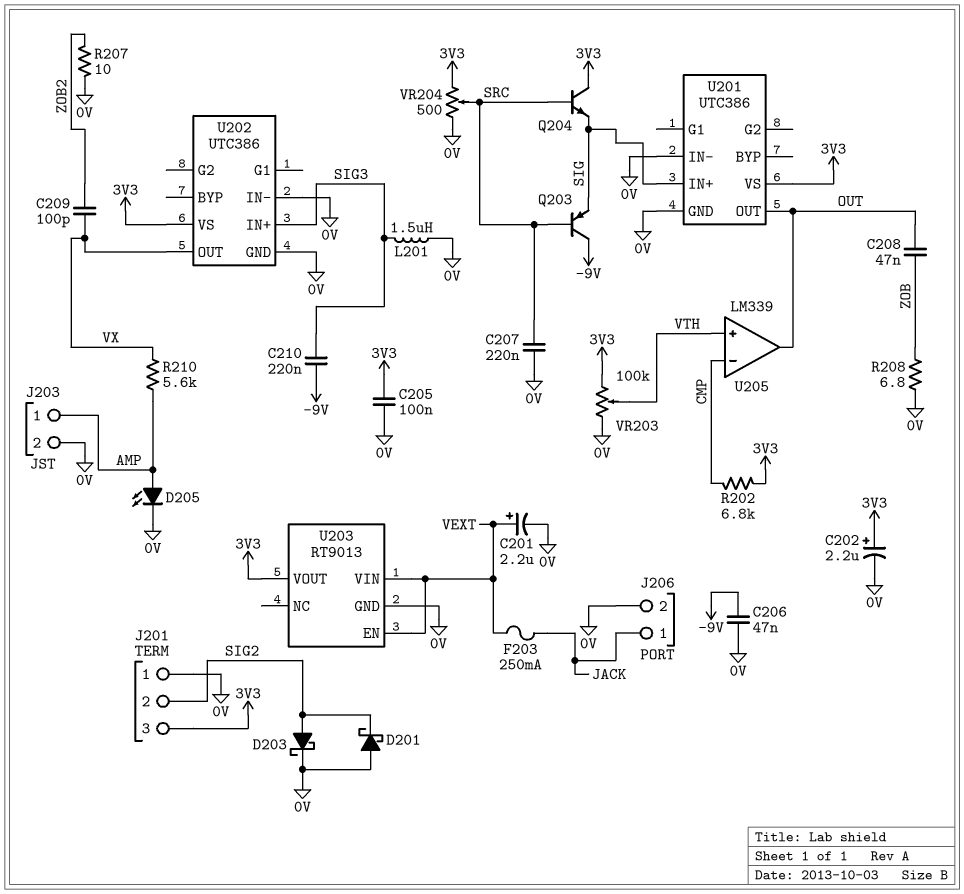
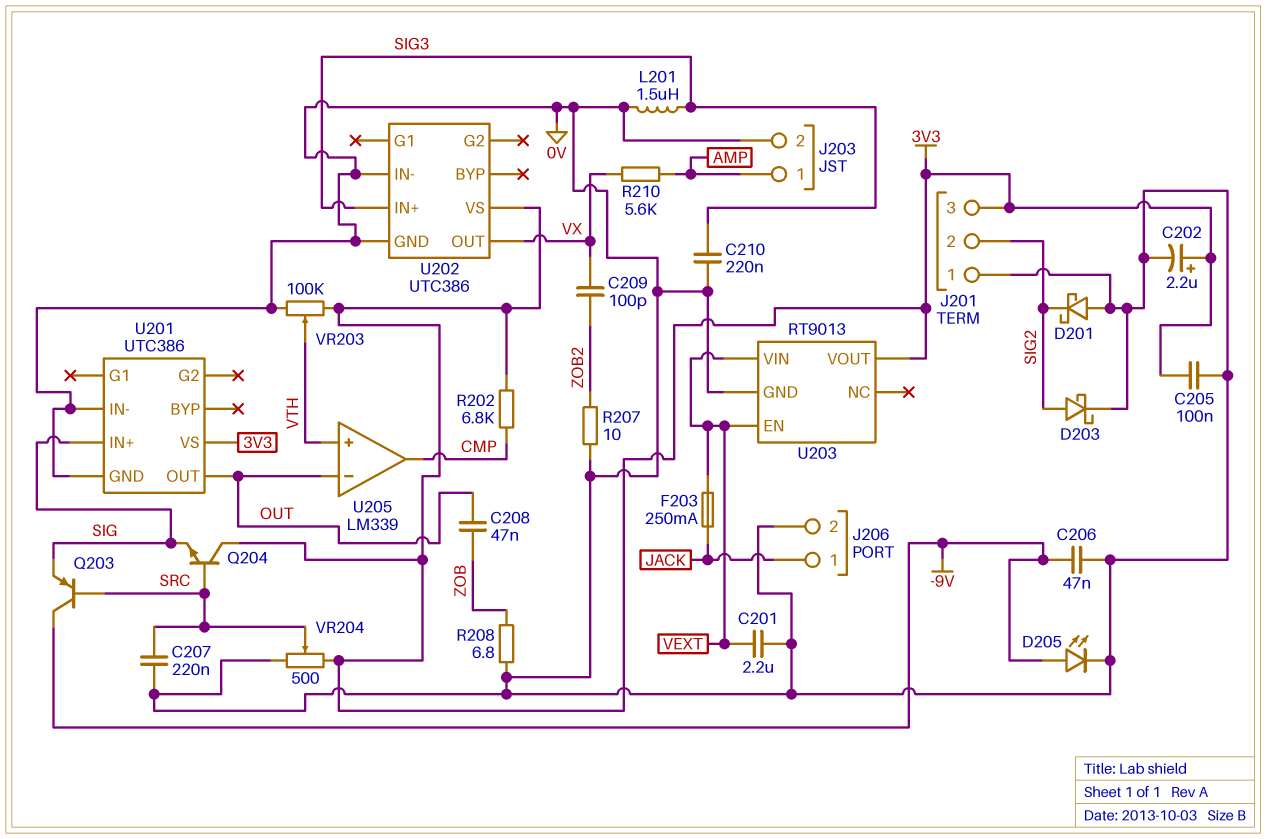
C201: 2.2uF (plus VEXT, minus 0V) -> 2.2uF (0V, VEXT)
C210: 220nF (-9V, SIG3) -> 220nF (0V, SIG3)
D205: LED (A AMP, K 0V) -> LED (A -9V, K 0V)
U205 pin in-: CMP -> OUT
U205 pin out: OUT -> CMP

